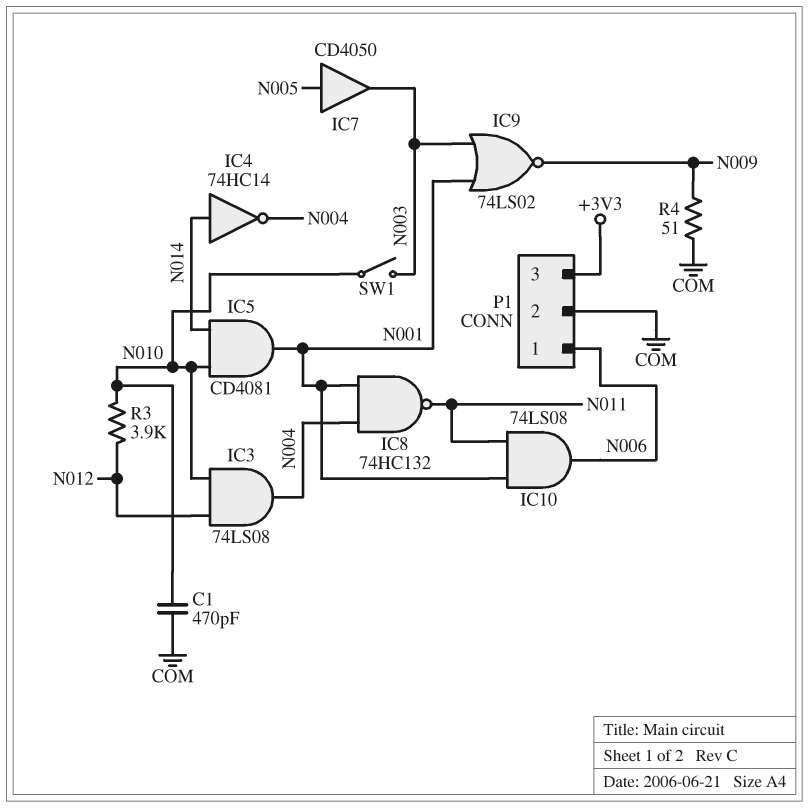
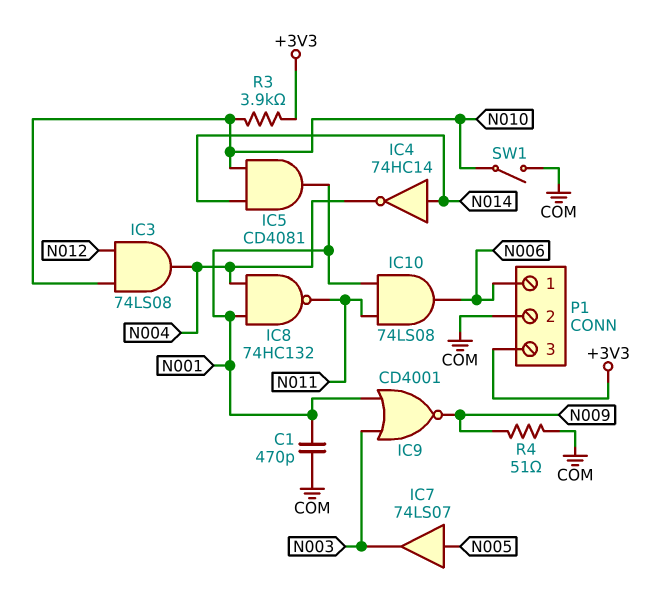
C1: 470pF (COM, N010) -> 470pF (COM, N001)
IC7: buffer CD4050 (in N005, out N003) -> buffer 74LS07 (in N005, out N003)
IC9: NOR 74LS02 (in N001, in N003, out N009) -> NOR CD4001 (in N001, in N003, out N009)
R3: 3.9k (N010, N012) -> 3.9k (+3V3, N010)
SW1: switch (N003, N010) -> switch (COM, N010)

